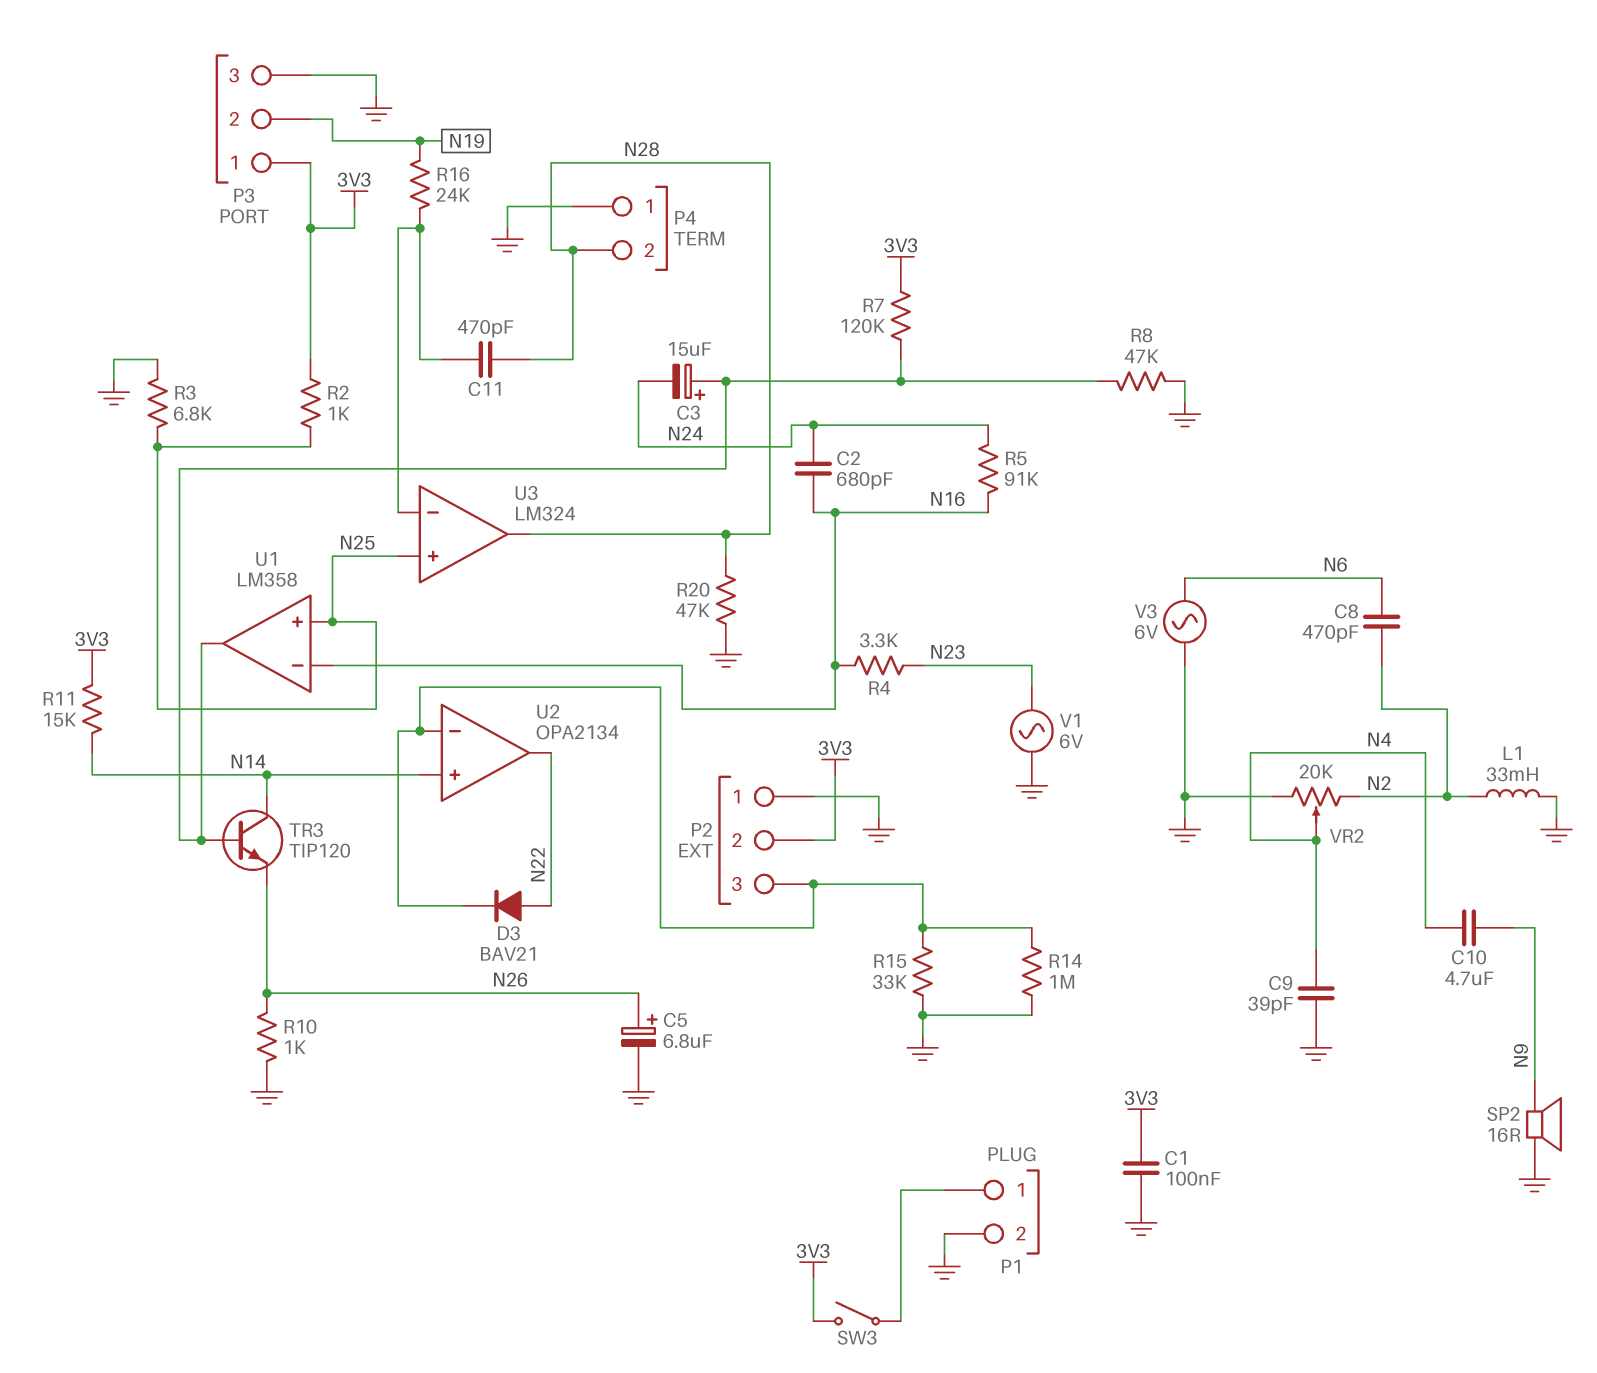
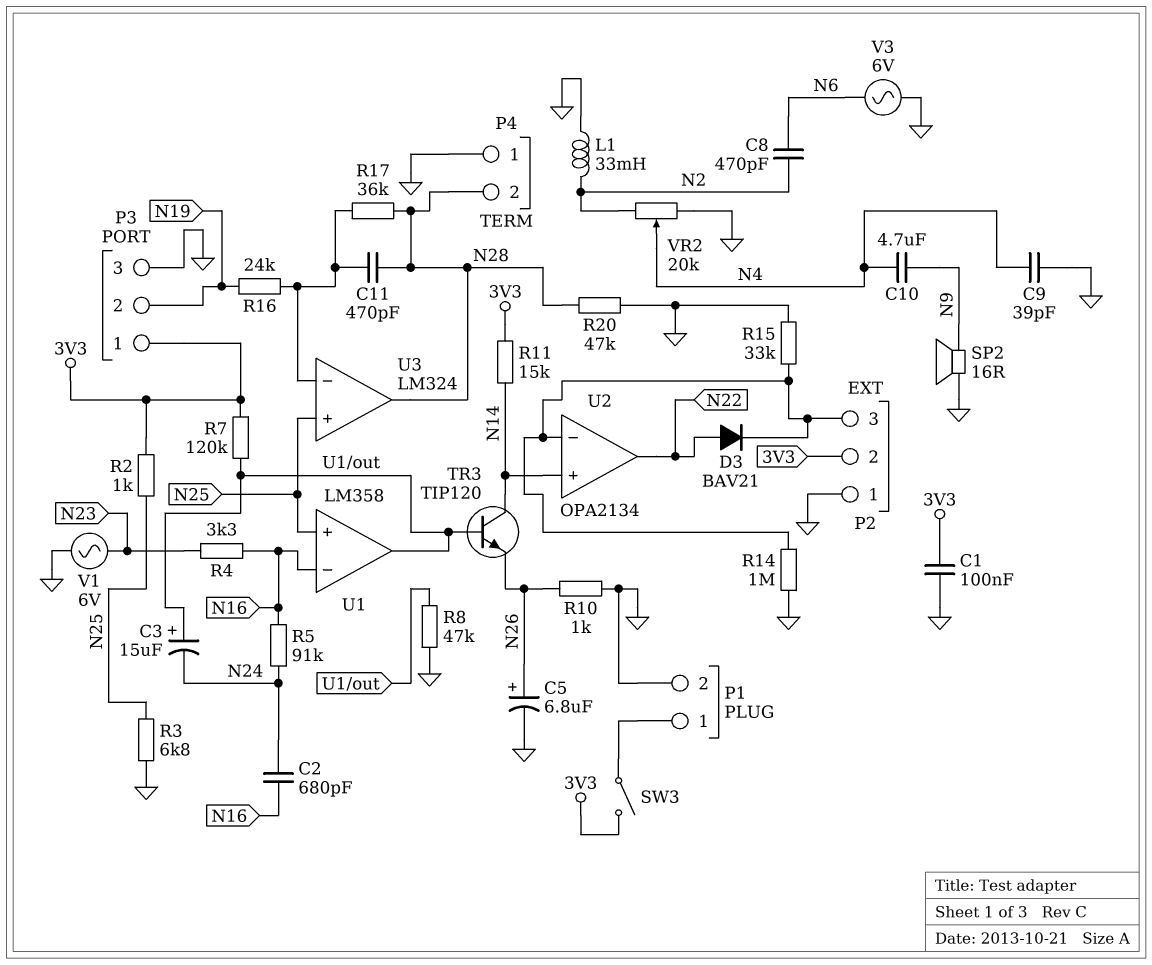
R17: none -> 36k (N28, U3/in-)

